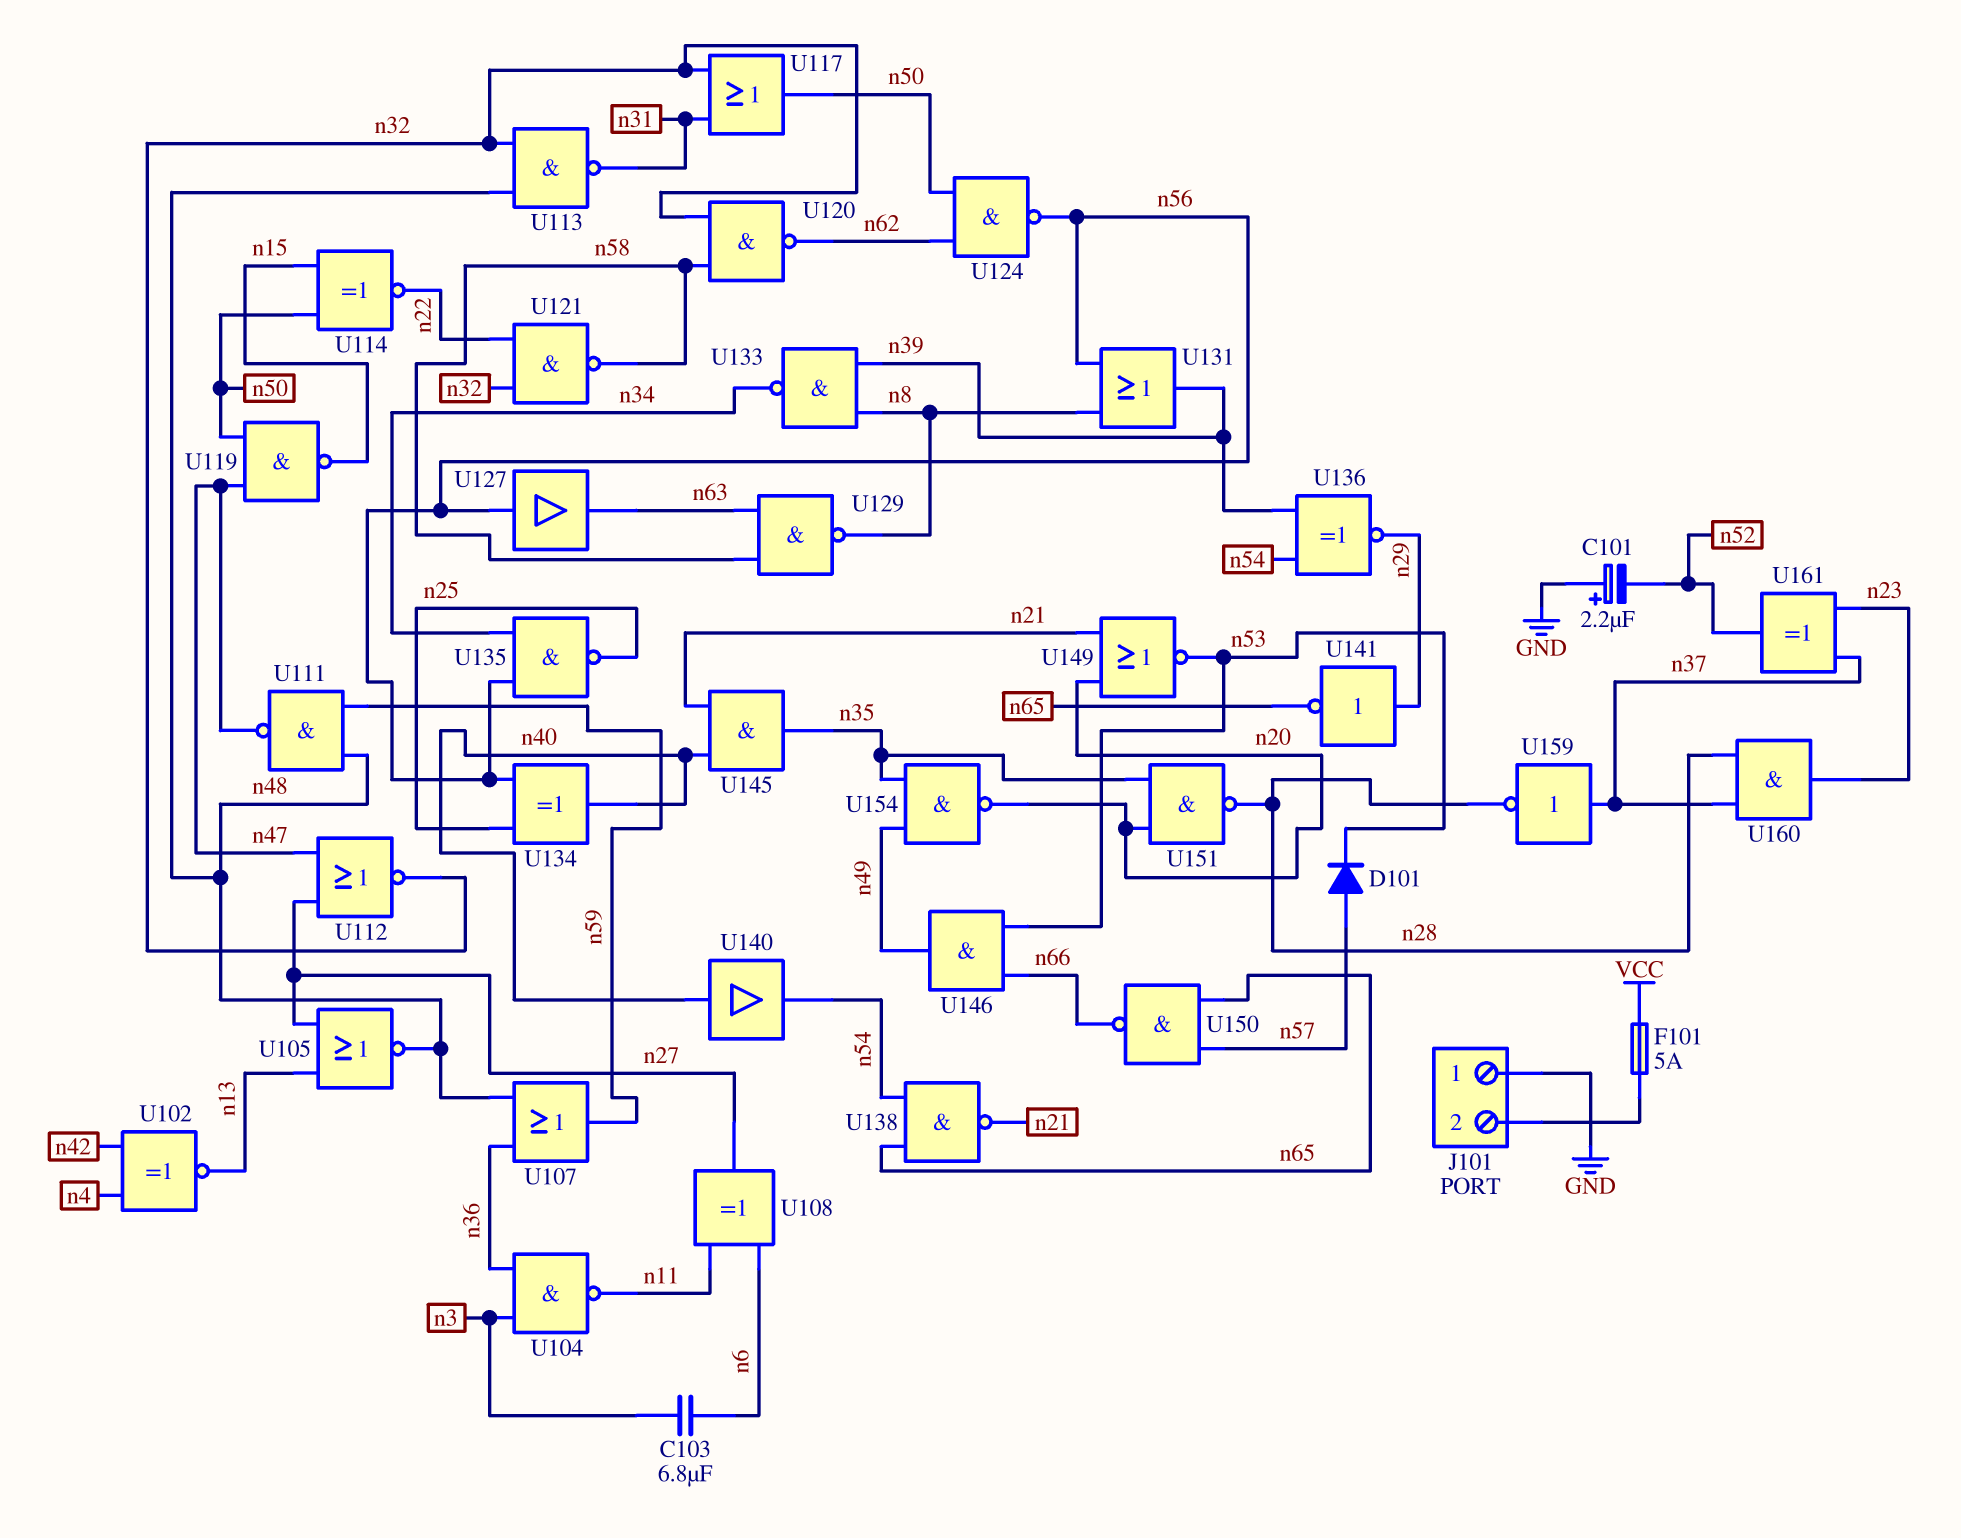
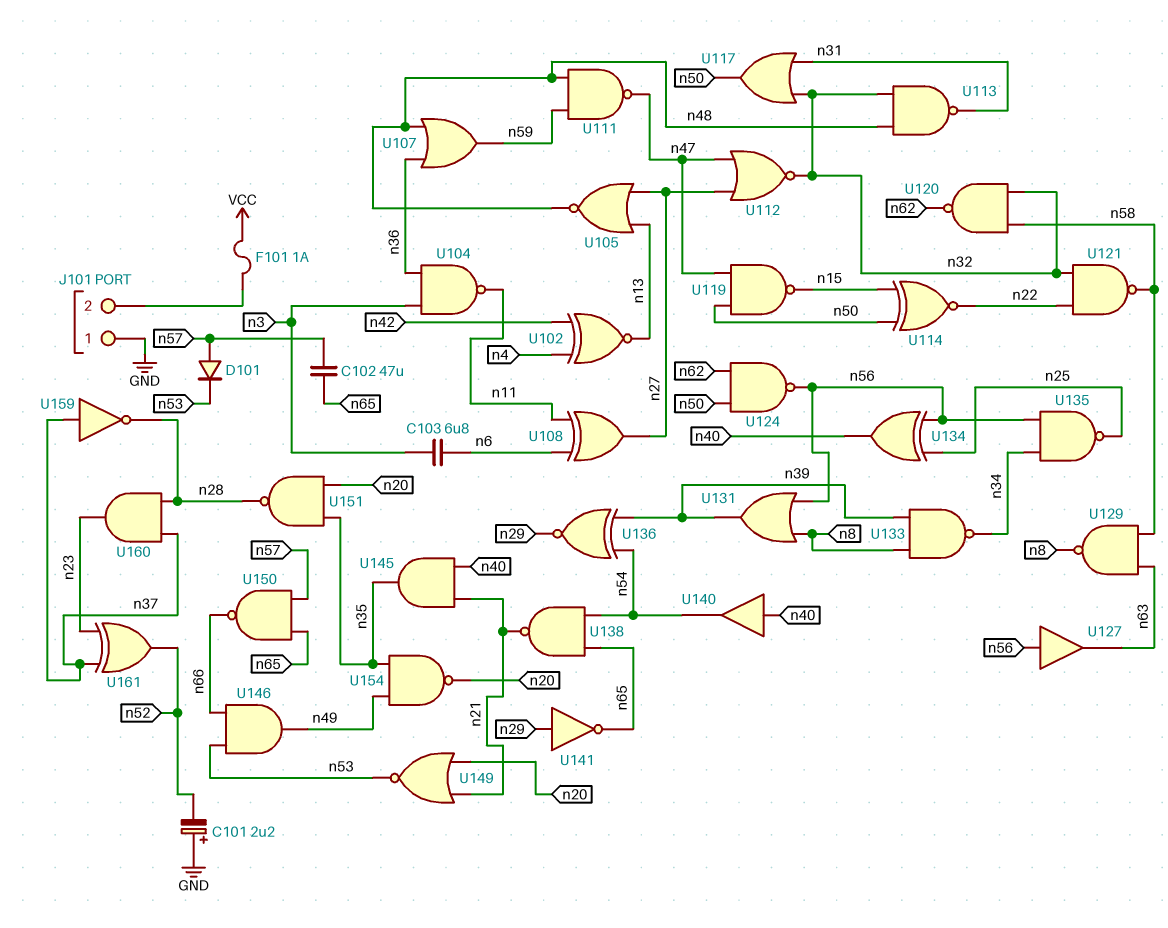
C102: none -> 47uF (n57, n65)
F101: 5A (J101/2, VCC) -> 1A (J101/2, VCC)

